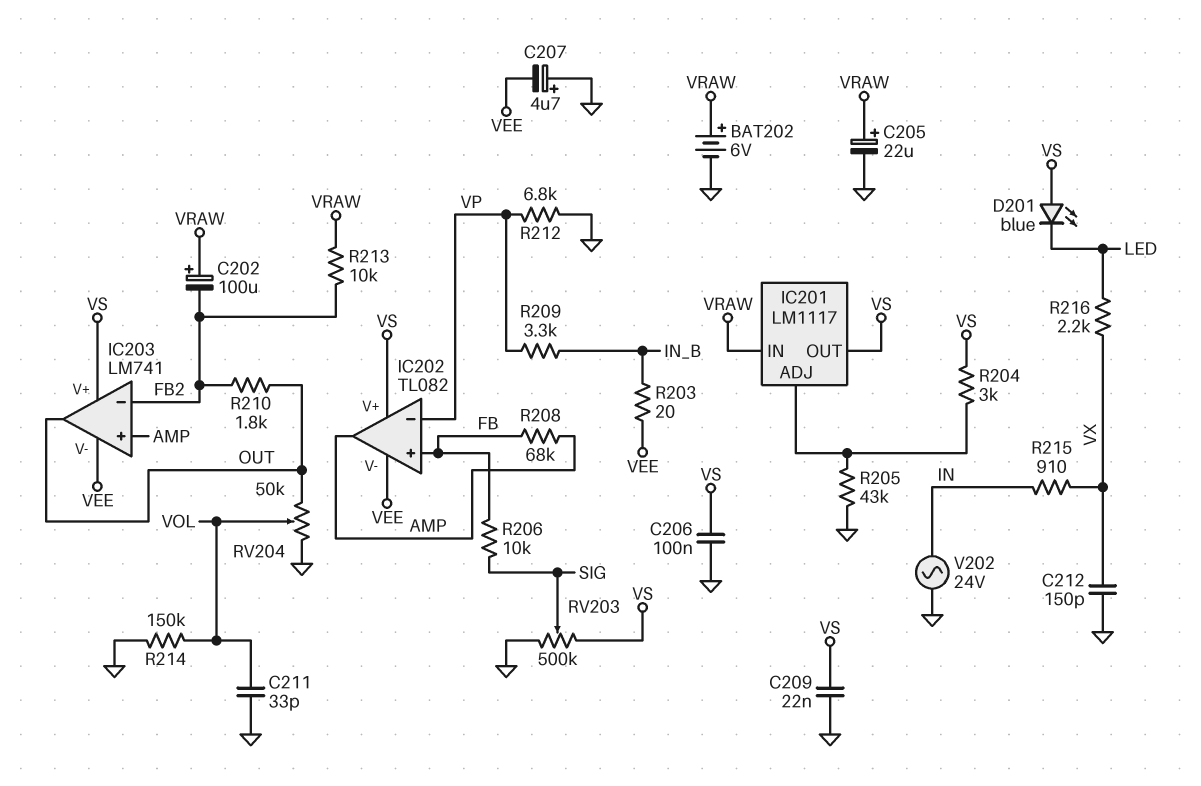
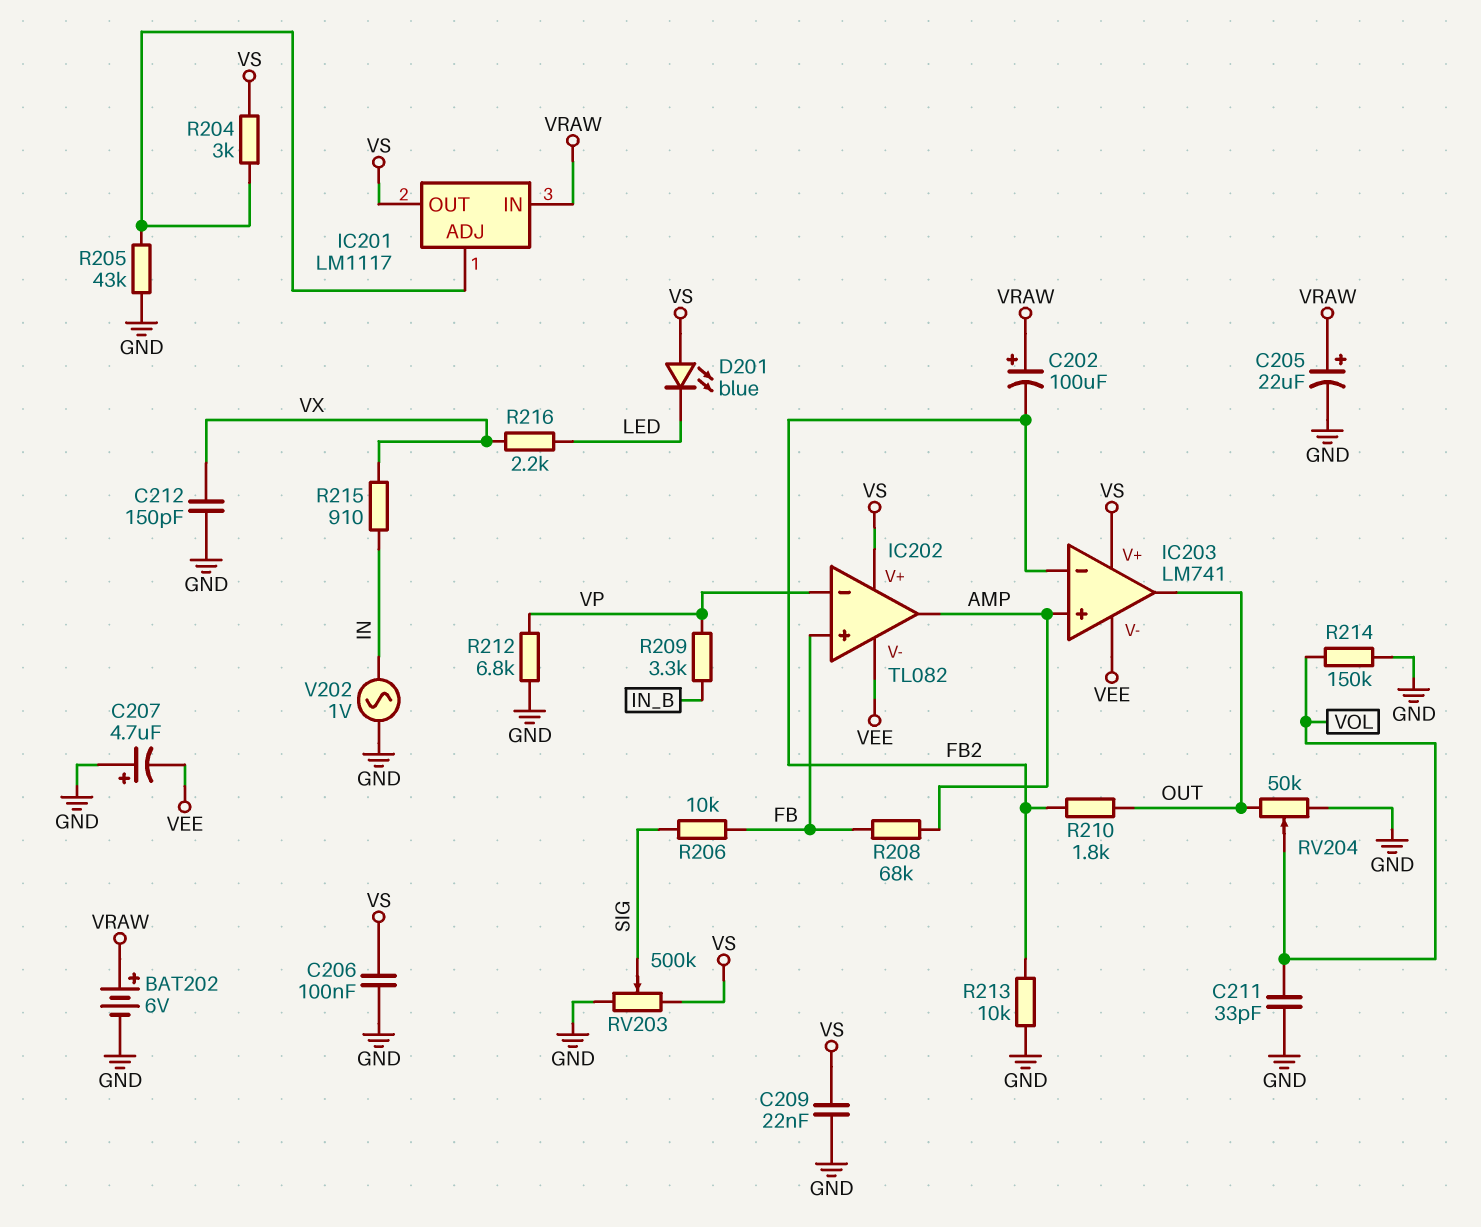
R203: 20 (IN_B, VEE) -> none
R213: 10k (FB2, VRAW) -> 10k (FB2, GND)
V202: AC 24V (GND, IN) -> AC 1V (GND, IN)

